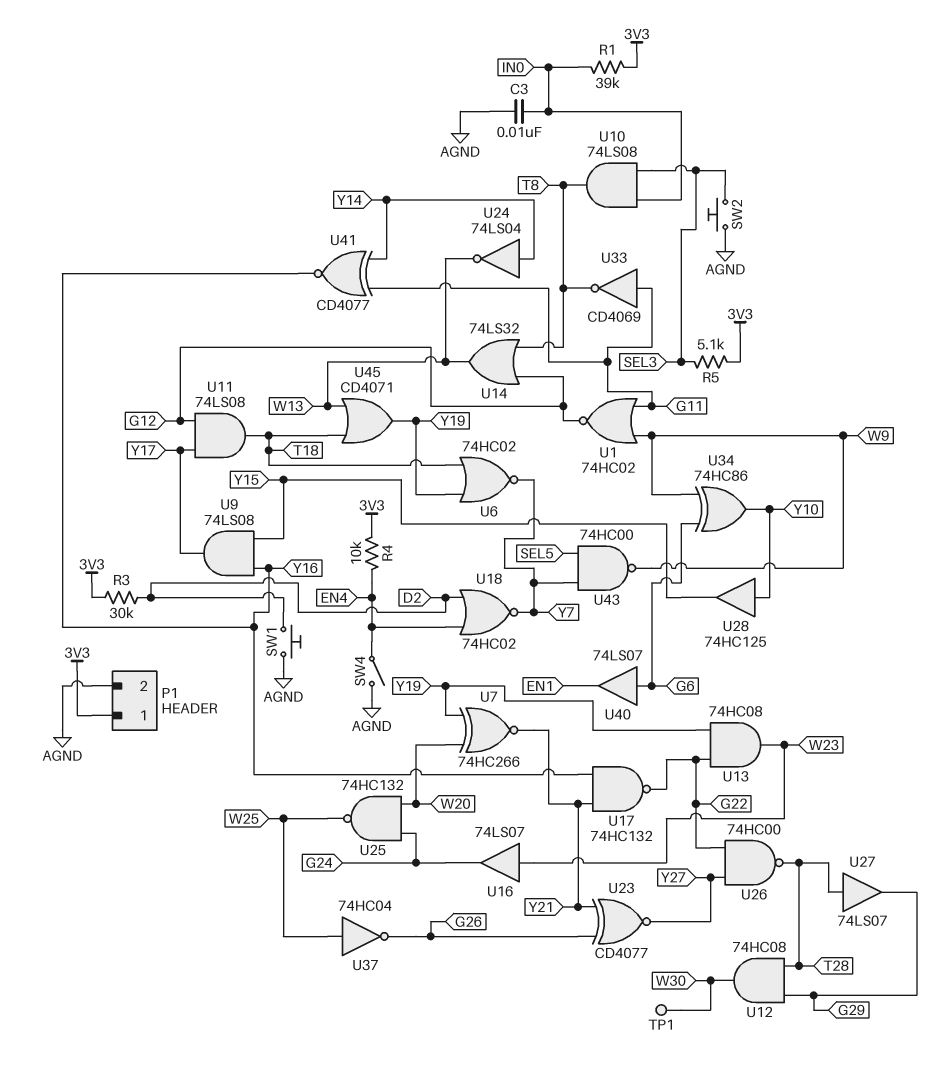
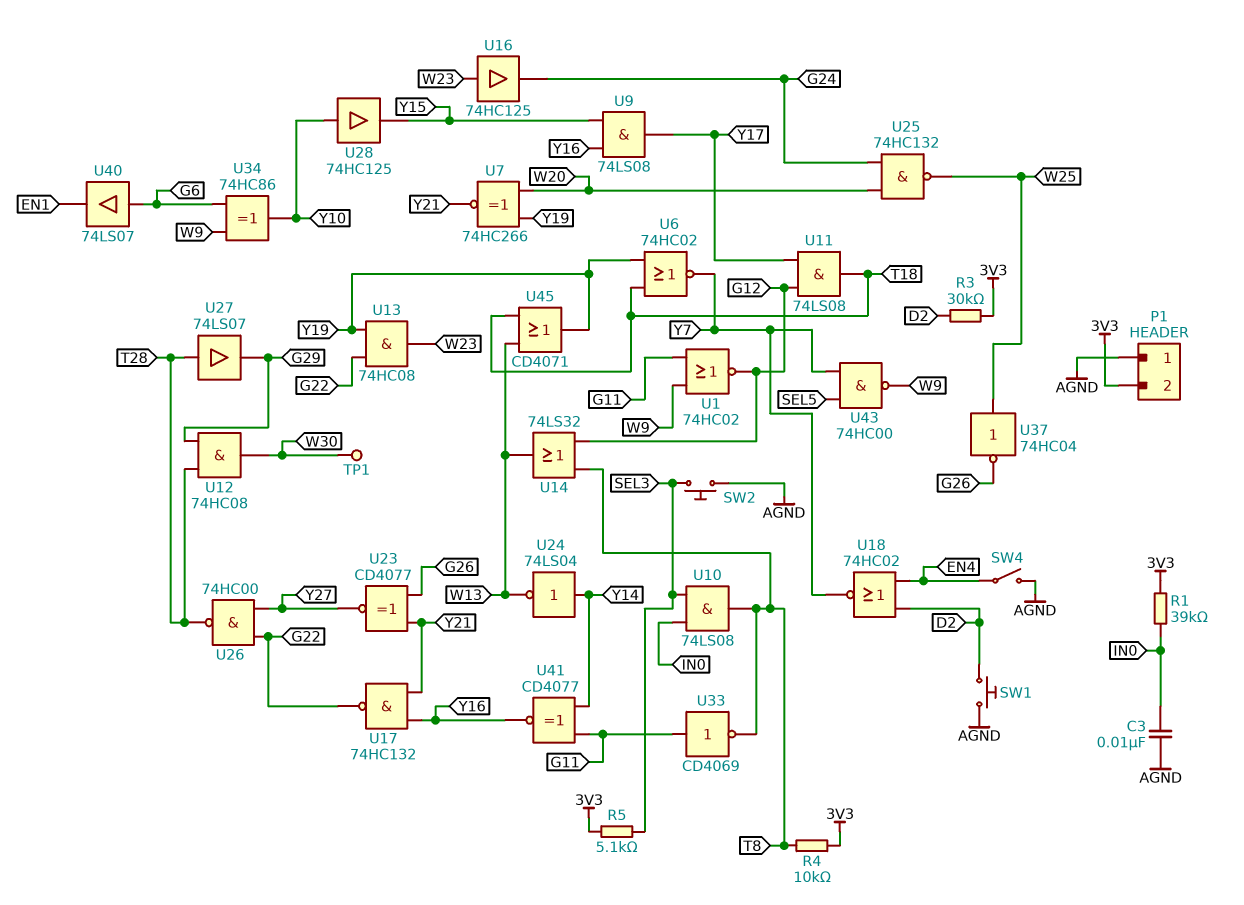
P1 pin 1: 3V3 -> AGND
P1 pin 2: AGND -> 3V3
R4: 10k (3V3, EN4) -> 10k (3V3, T8)
U16: buffer 74LS07 (in W23, out G24) -> buffer 74HC125 (in W23, out G24)

